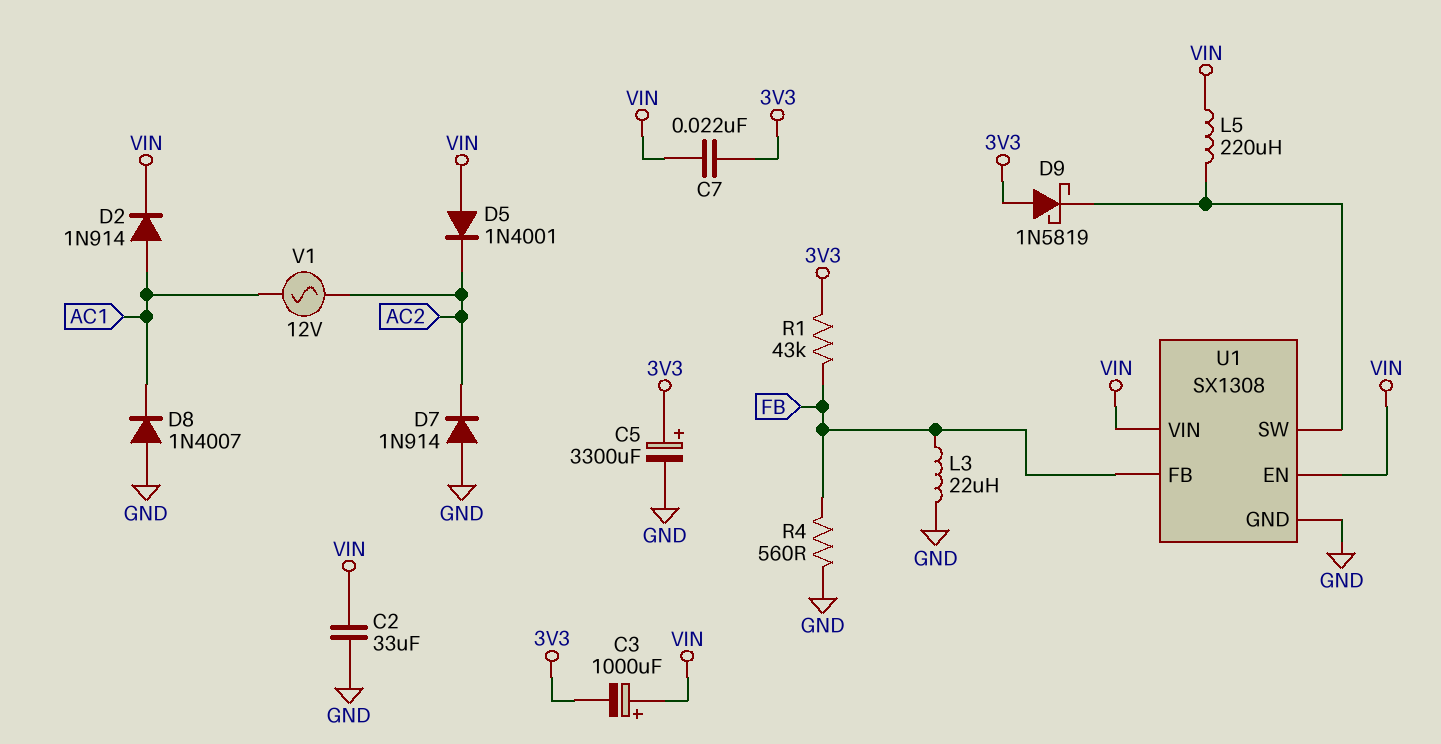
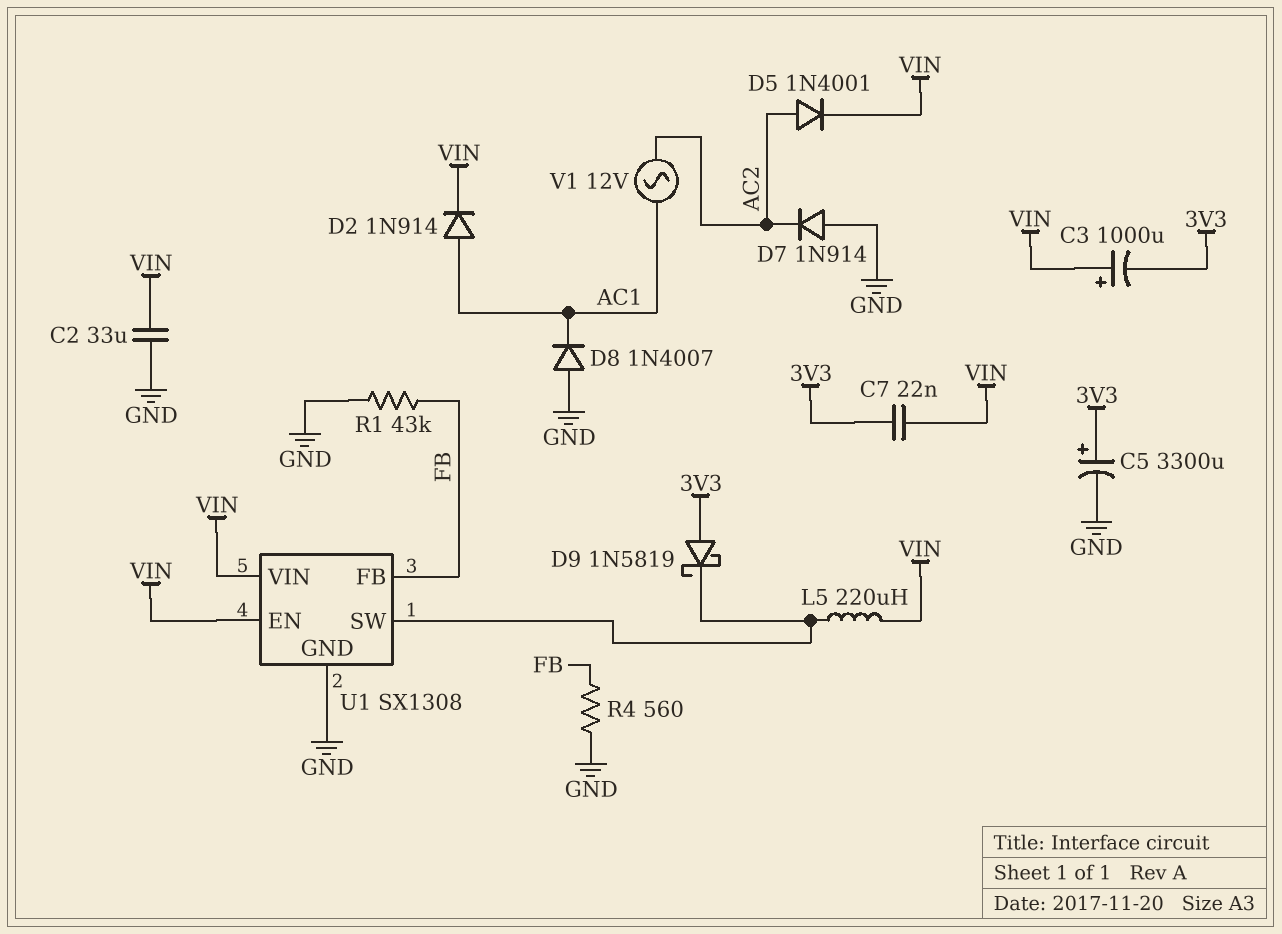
D5: diode 1N4001 (A VIN, K AC2) -> diode 1N4001 (A AC2, K VIN)
L3: 22uH (FB, GND) -> none
R1: 43k (3V3, FB) -> 43k (FB, GND)

